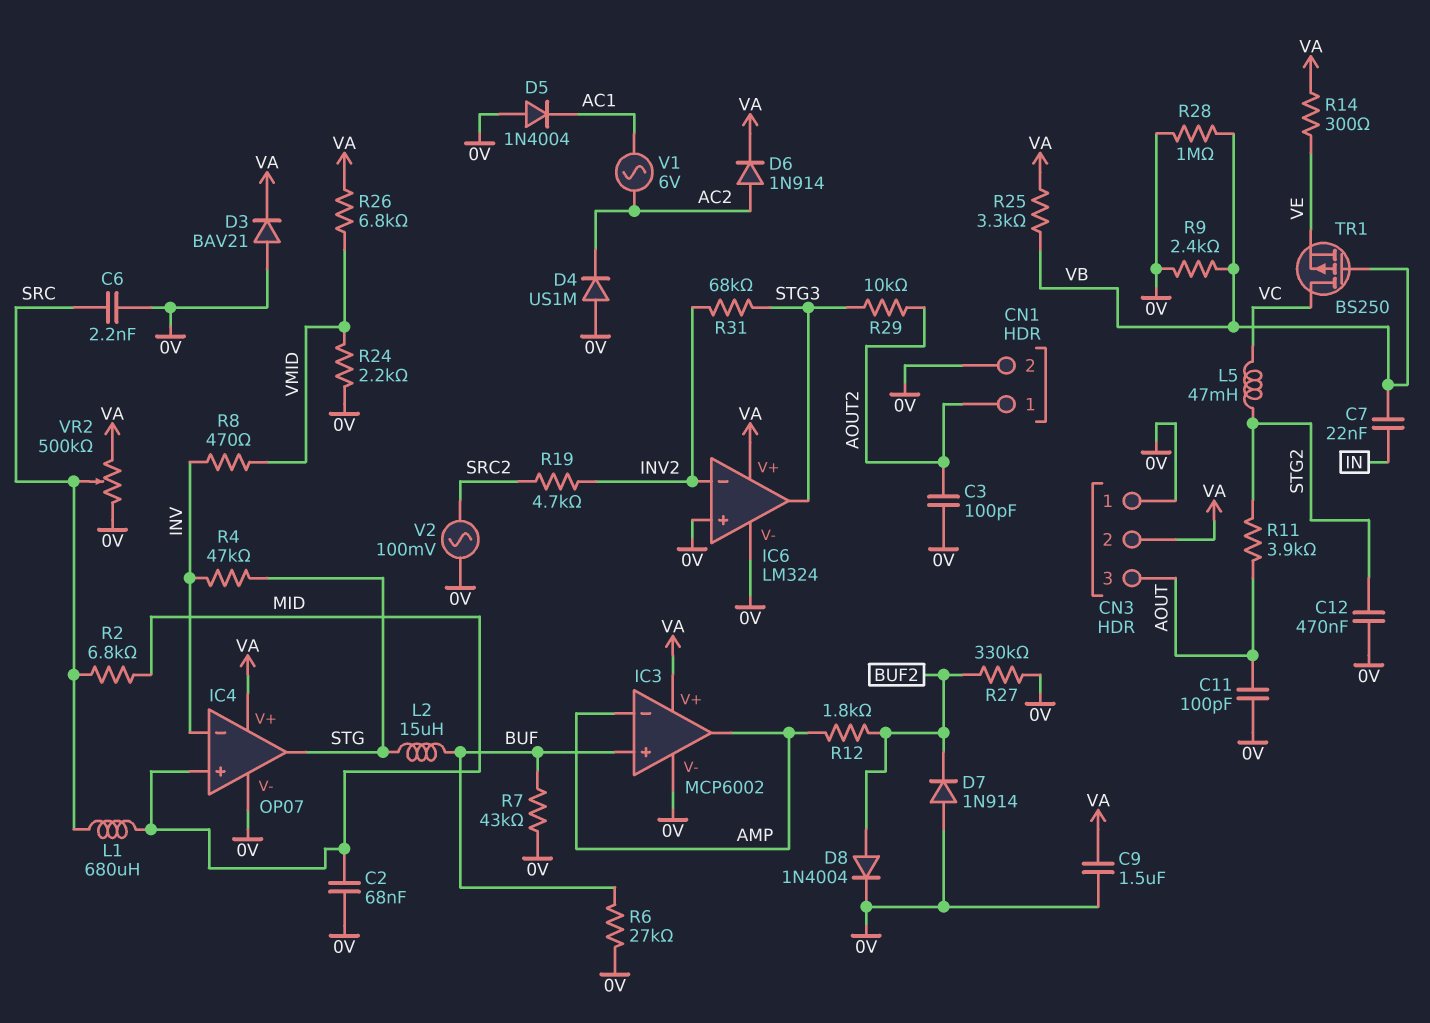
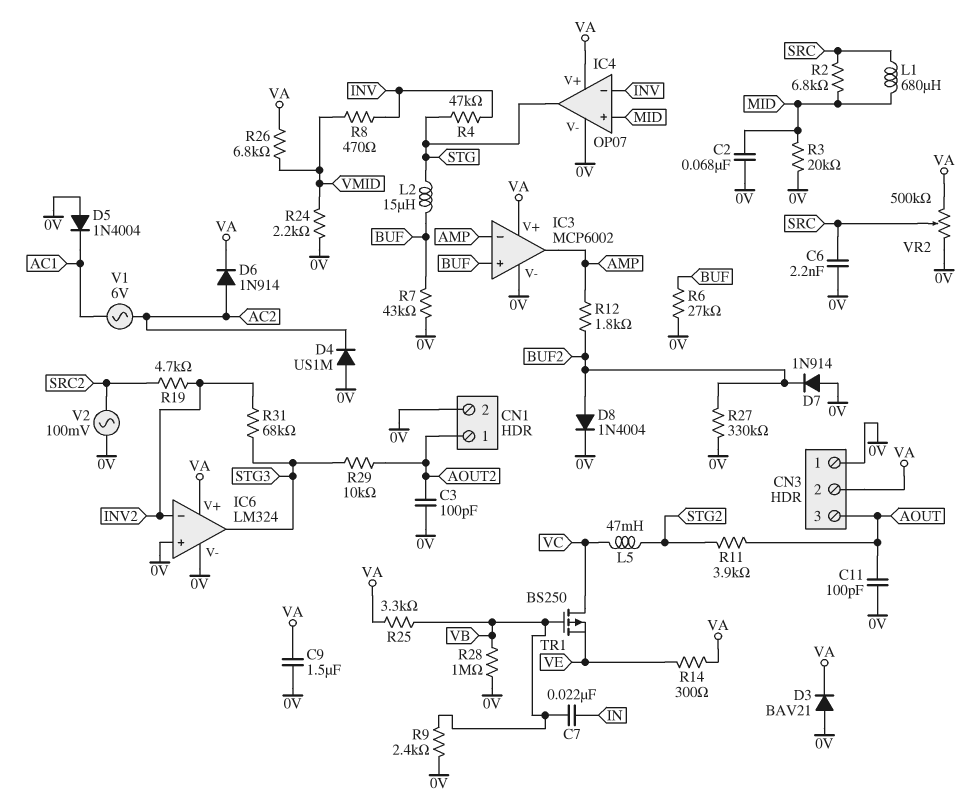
C12: 470nF (0V, STG2) -> none
R3: none -> 20k (0V, MID)

